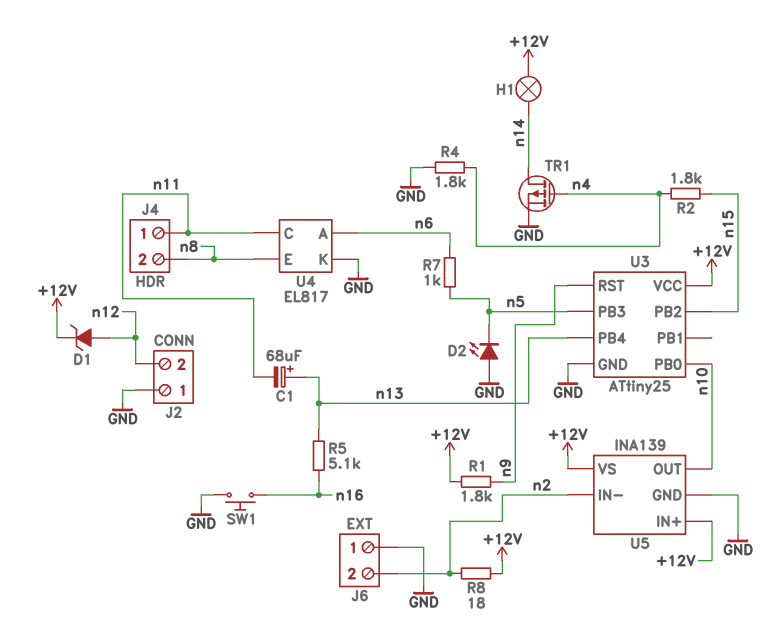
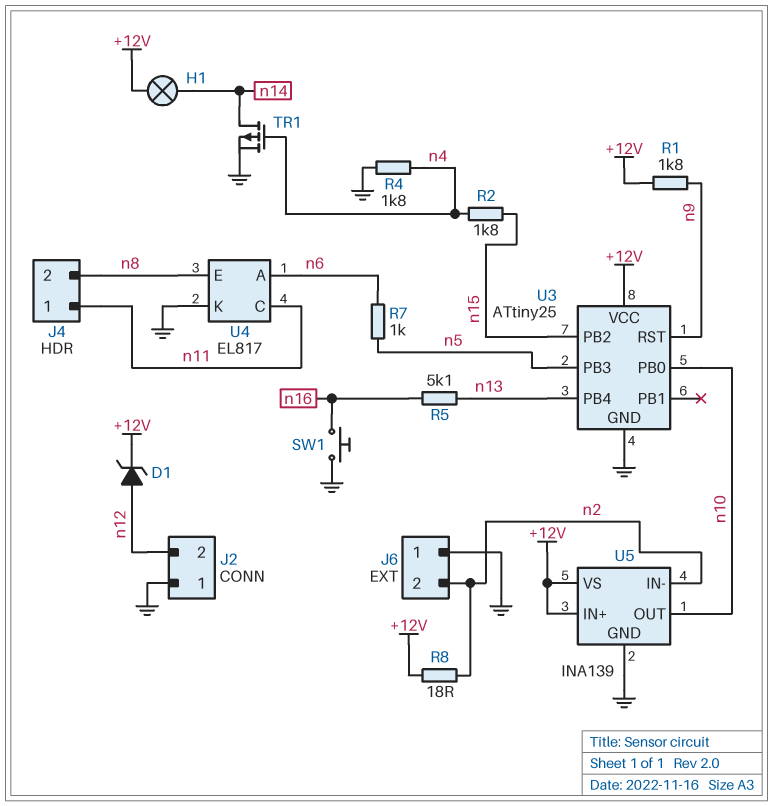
C1: 68uF (plus n13, minus n11) -> none
D2: LED (A GND, K n5) -> none

